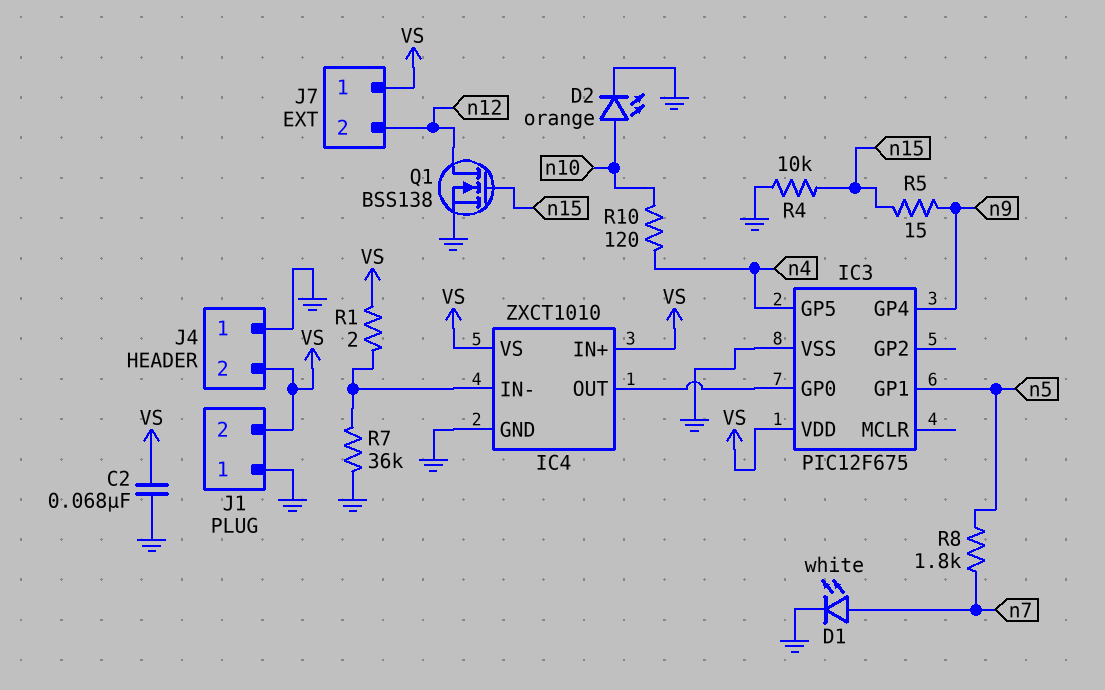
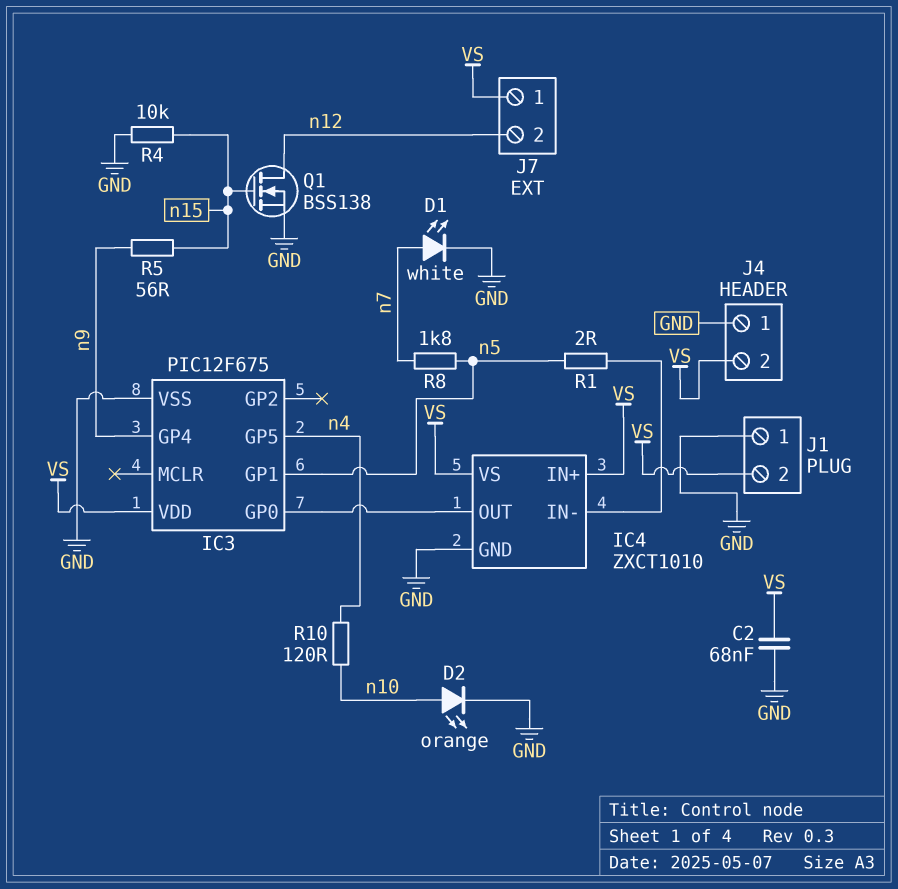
R1: 2 (IC4/IN-, VS) -> 2 (IC4/IN-, n5)
R5: 15 (n9, n15) -> 56 (n9, n15)
R7: 36k (GND, IC4/IN-) -> none

